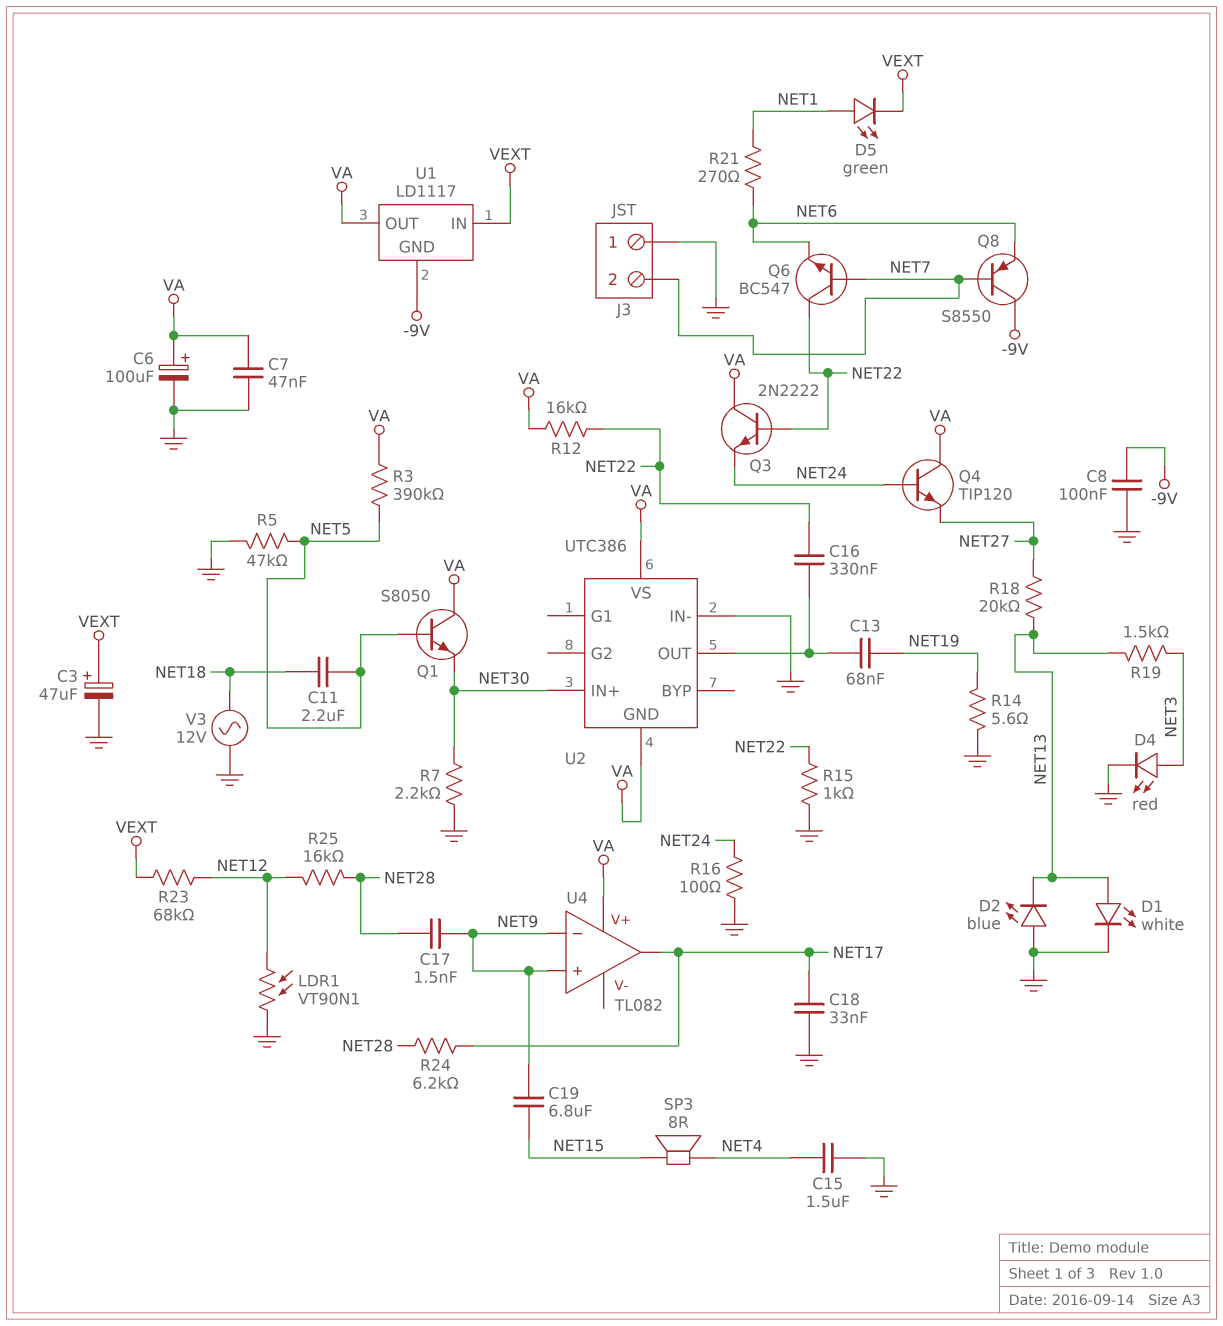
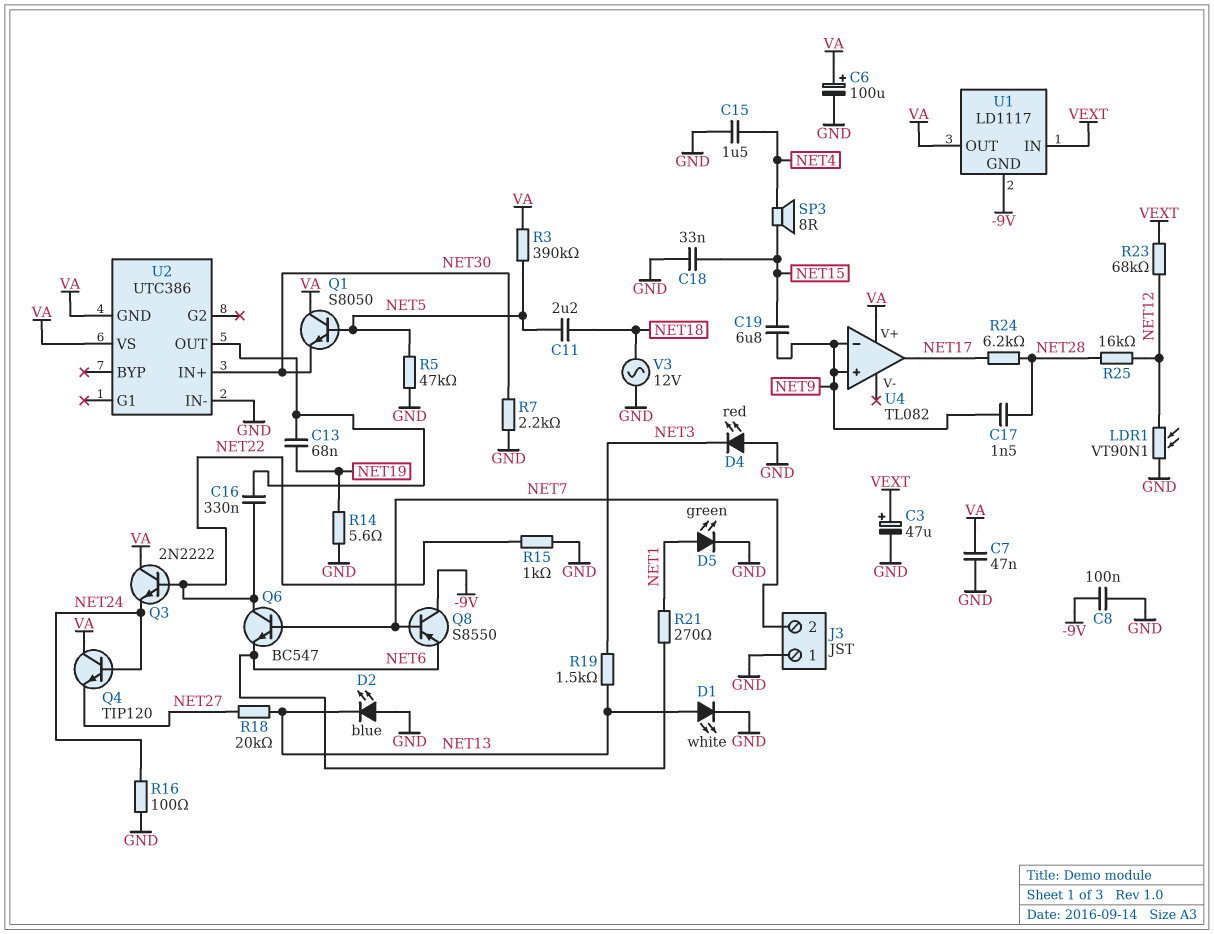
C18: 33nF (GND, NET17) -> 33nF (GND, NET15)
D4: LED red (A NET3, K GND) -> LED red (A GND, K NET3)
D5: LED green (A NET1, K VEXT) -> LED green (A NET1, K GND)
R12: 16k (NET22, VA) -> none

